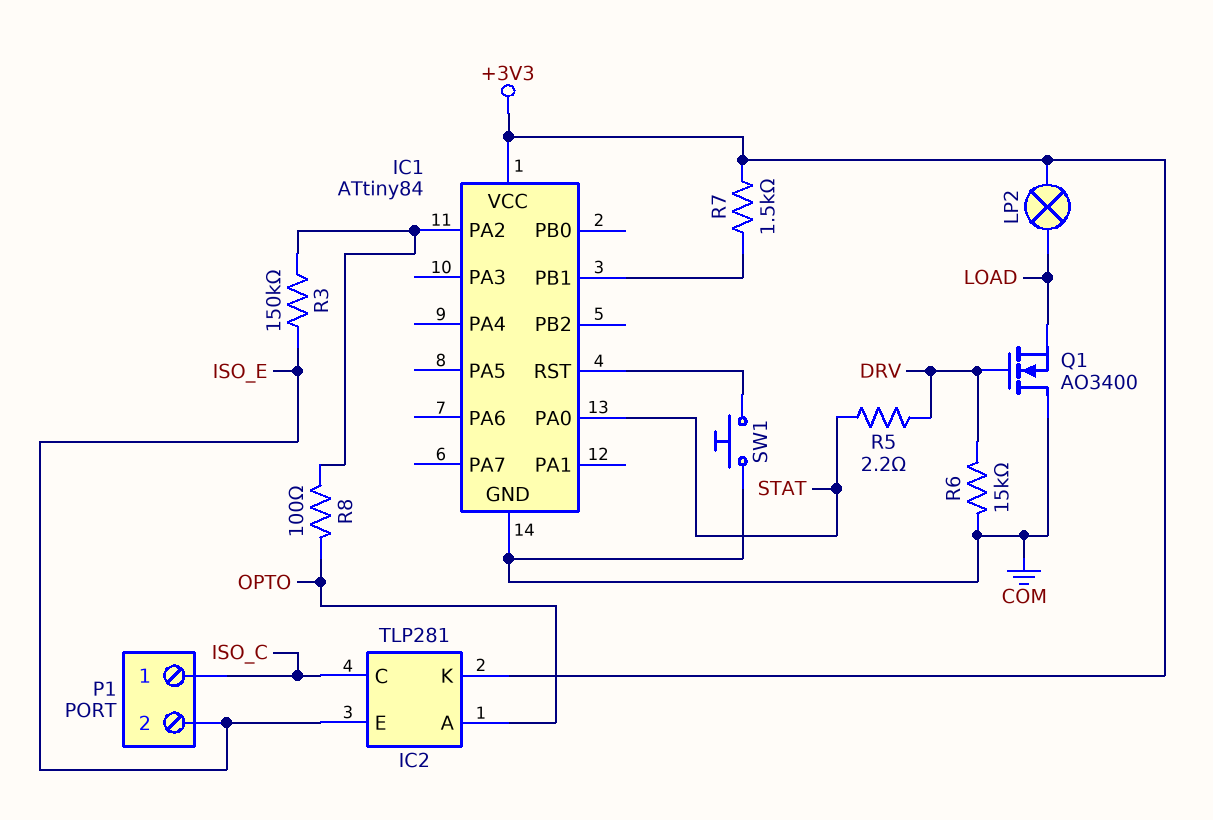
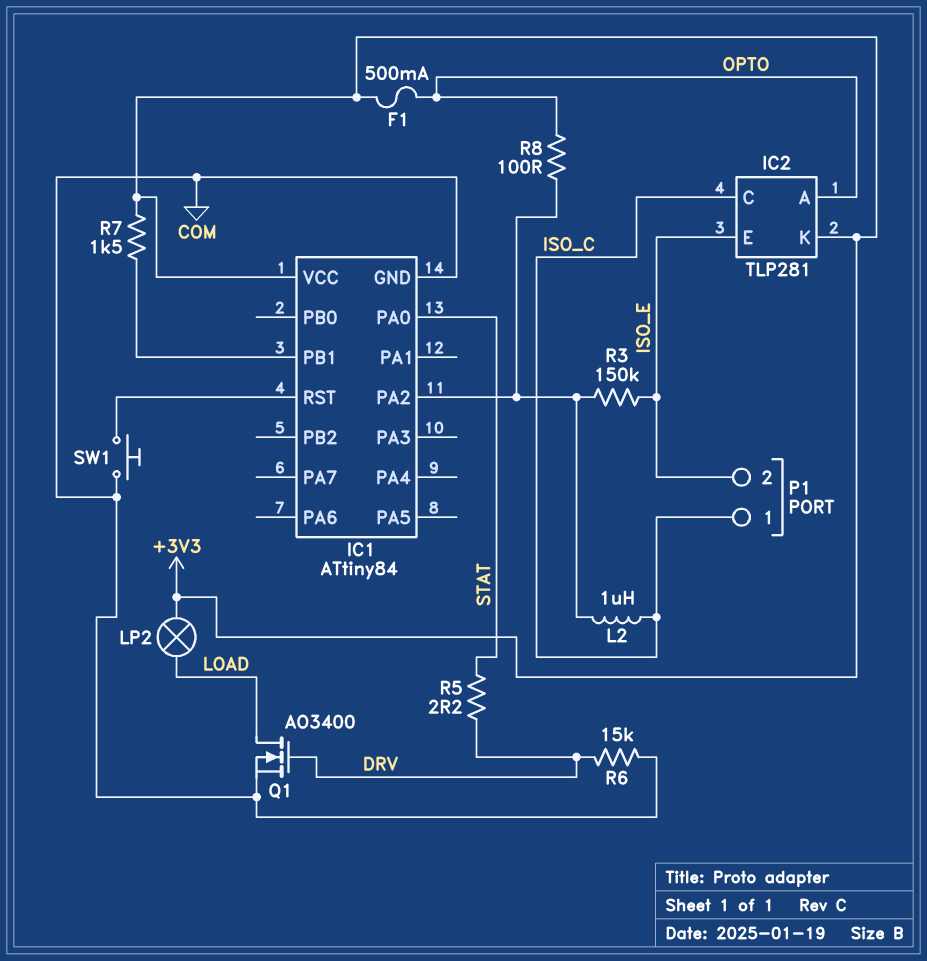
F1: none -> 500mA (+3V3, OPTO)
L2: none -> 1uH (IC1/PA2, ISO_C)
Q1: NMOS AO3400 (G DRV, D COM, S LOAD) -> NMOS AO3400 (G DRV, D LOAD, S COM)

